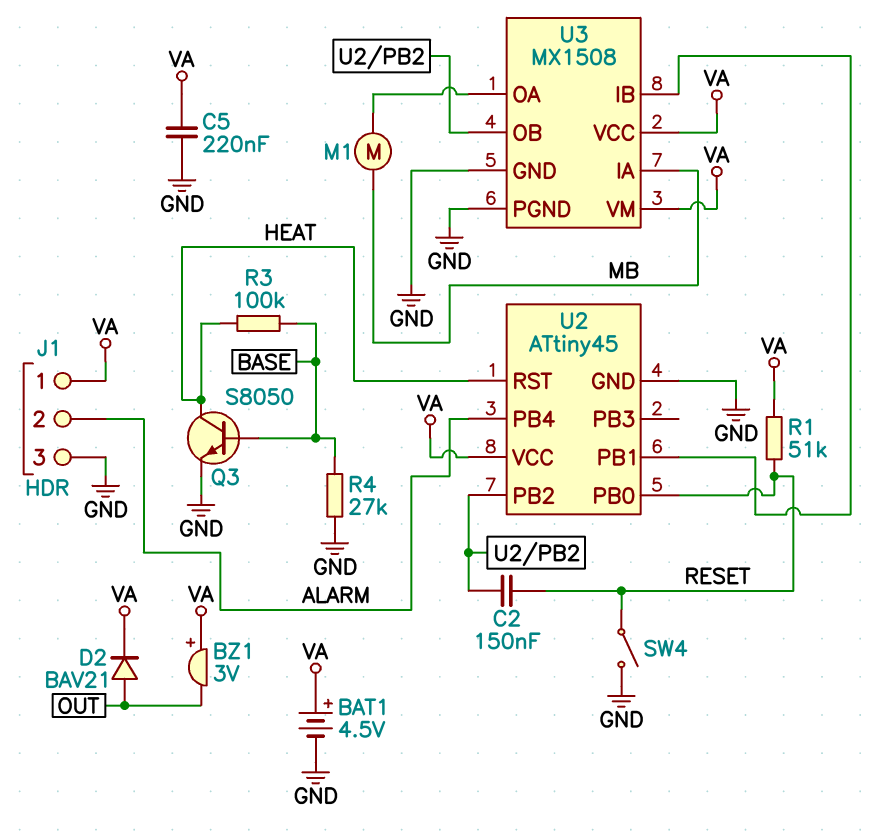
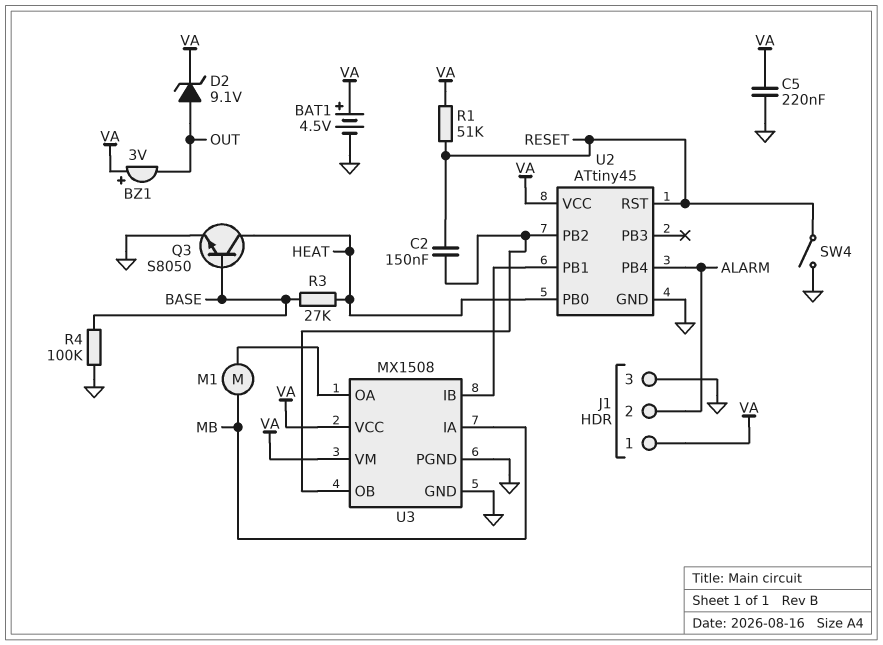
D2: diode BAV21 (A OUT, K VA) -> zener 9.1V (A OUT, K VA)
R3: 100k (BASE, HEAT) -> 27k (BASE, HEAT)
R4: 27k (BASE, GND) -> 100k (BASE, GND)
U2 pin PB0: RESET -> HEAT
U2 pin RST: HEAT -> RESET

